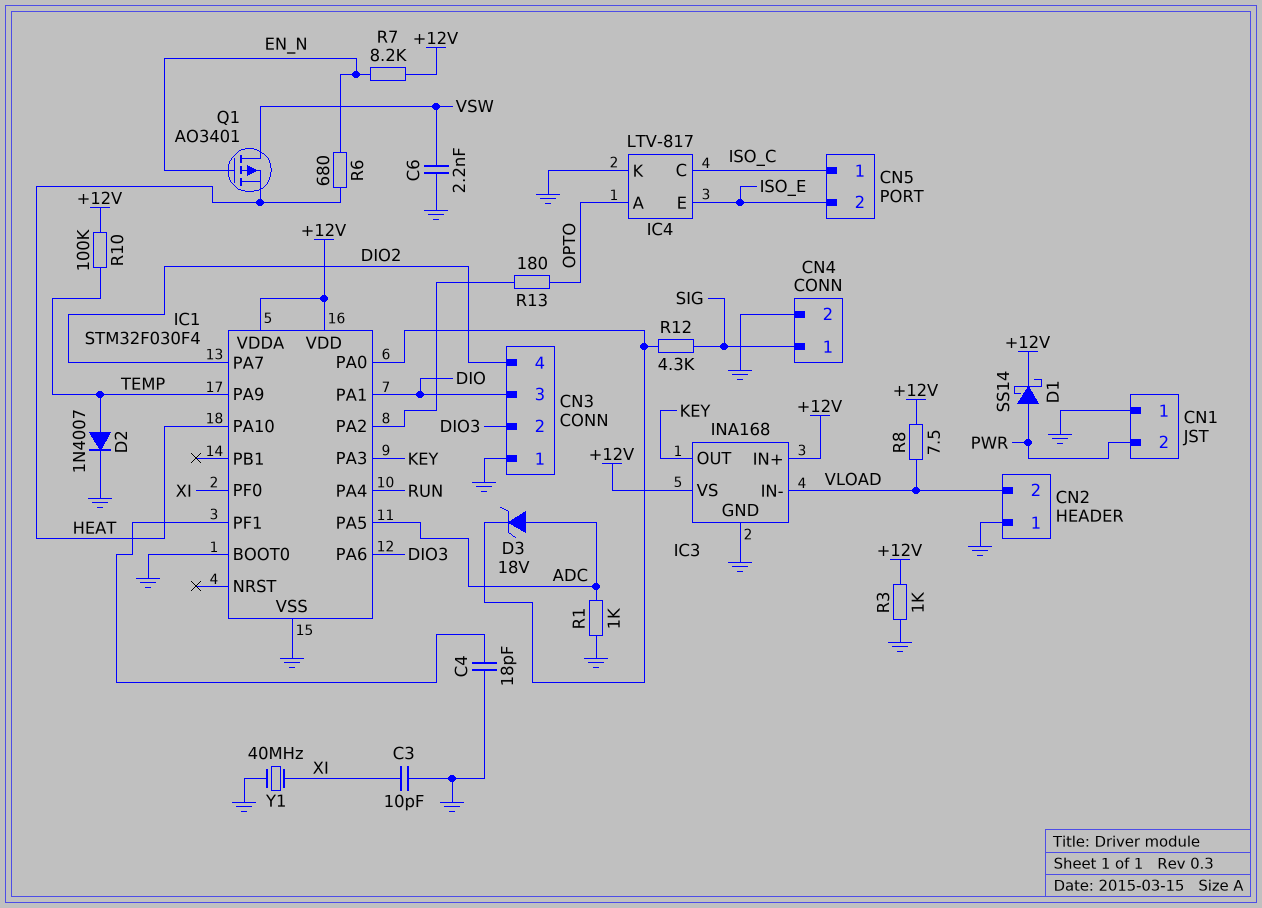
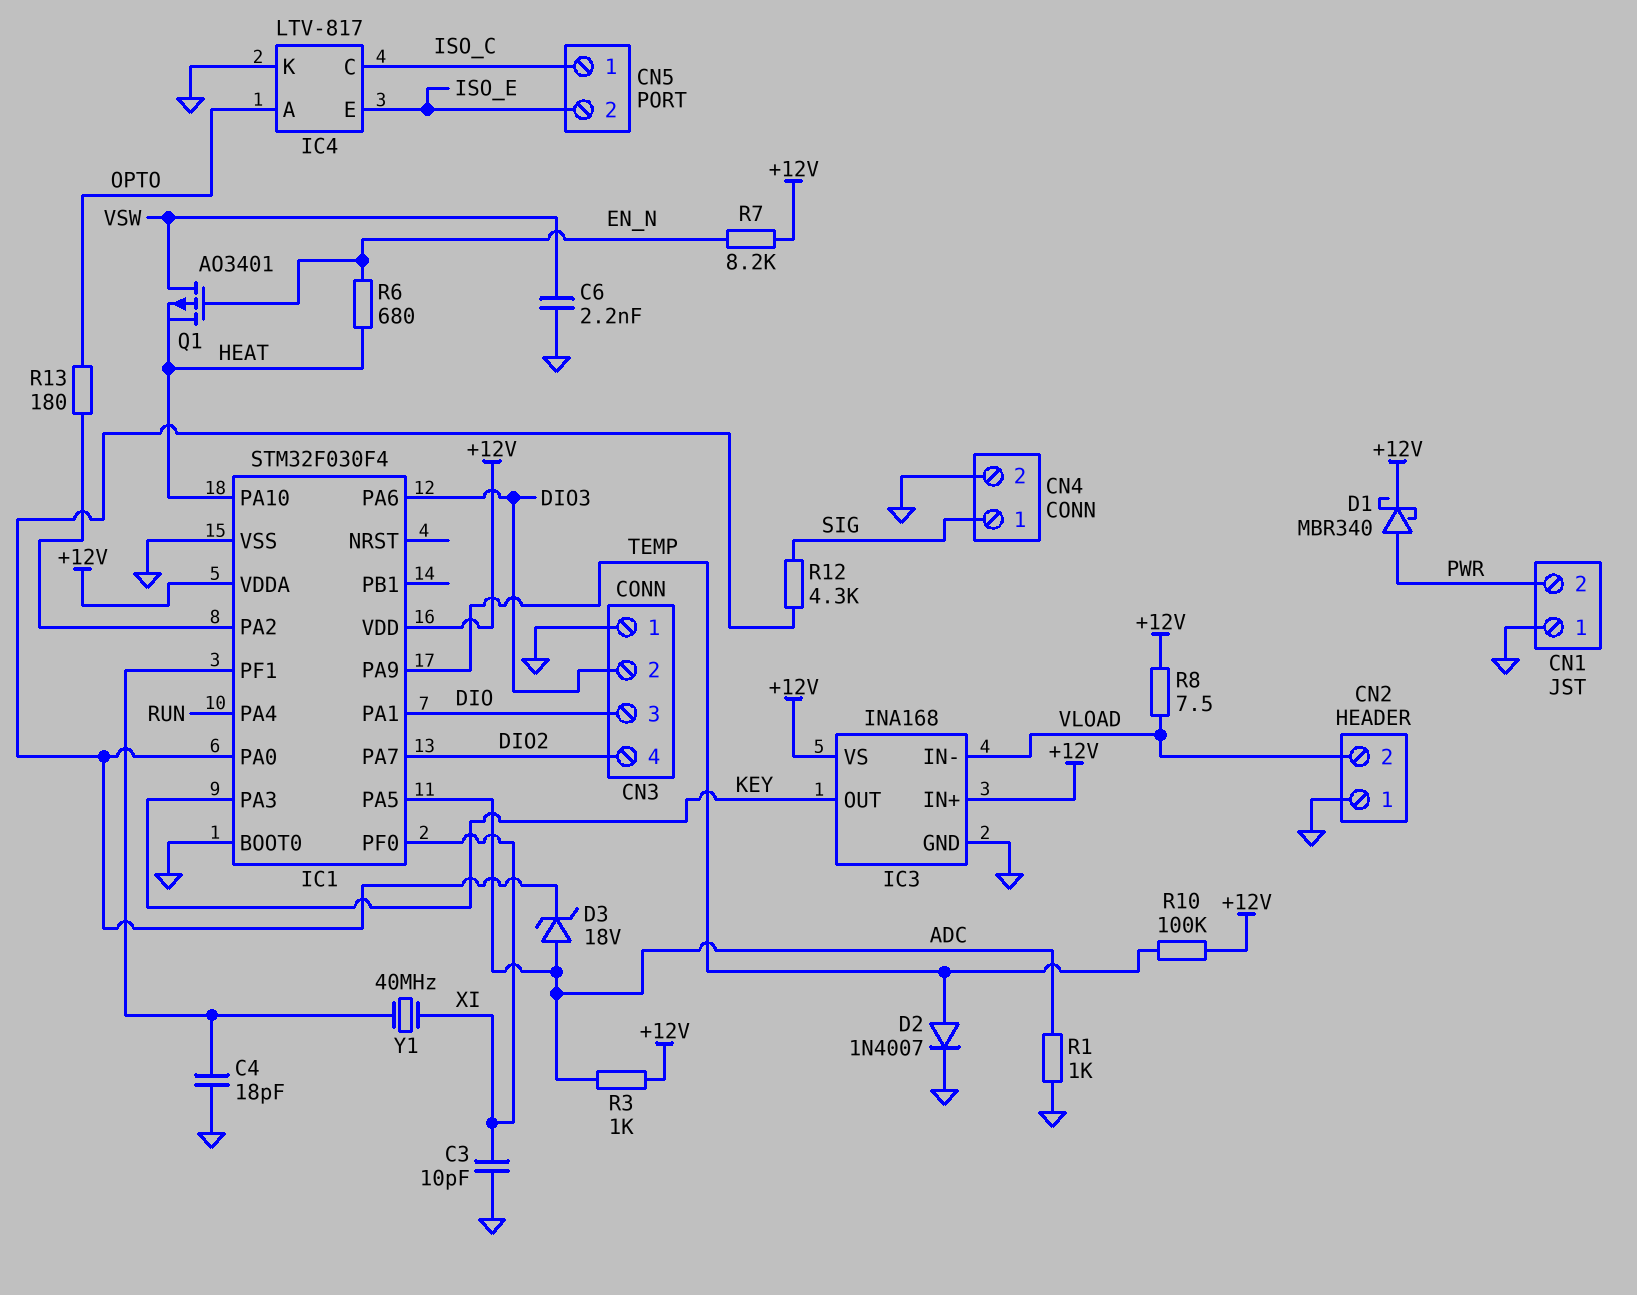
D1: schottky SS14 (A PWR, K +12V) -> schottky MBR340 (A PWR, K +12V)
R3: 1k (+12V, GND) -> 1k (+12V, ADC)
Y1: 40MHz (GND, XI) -> 40MHz (IC1/PF1, XI)

